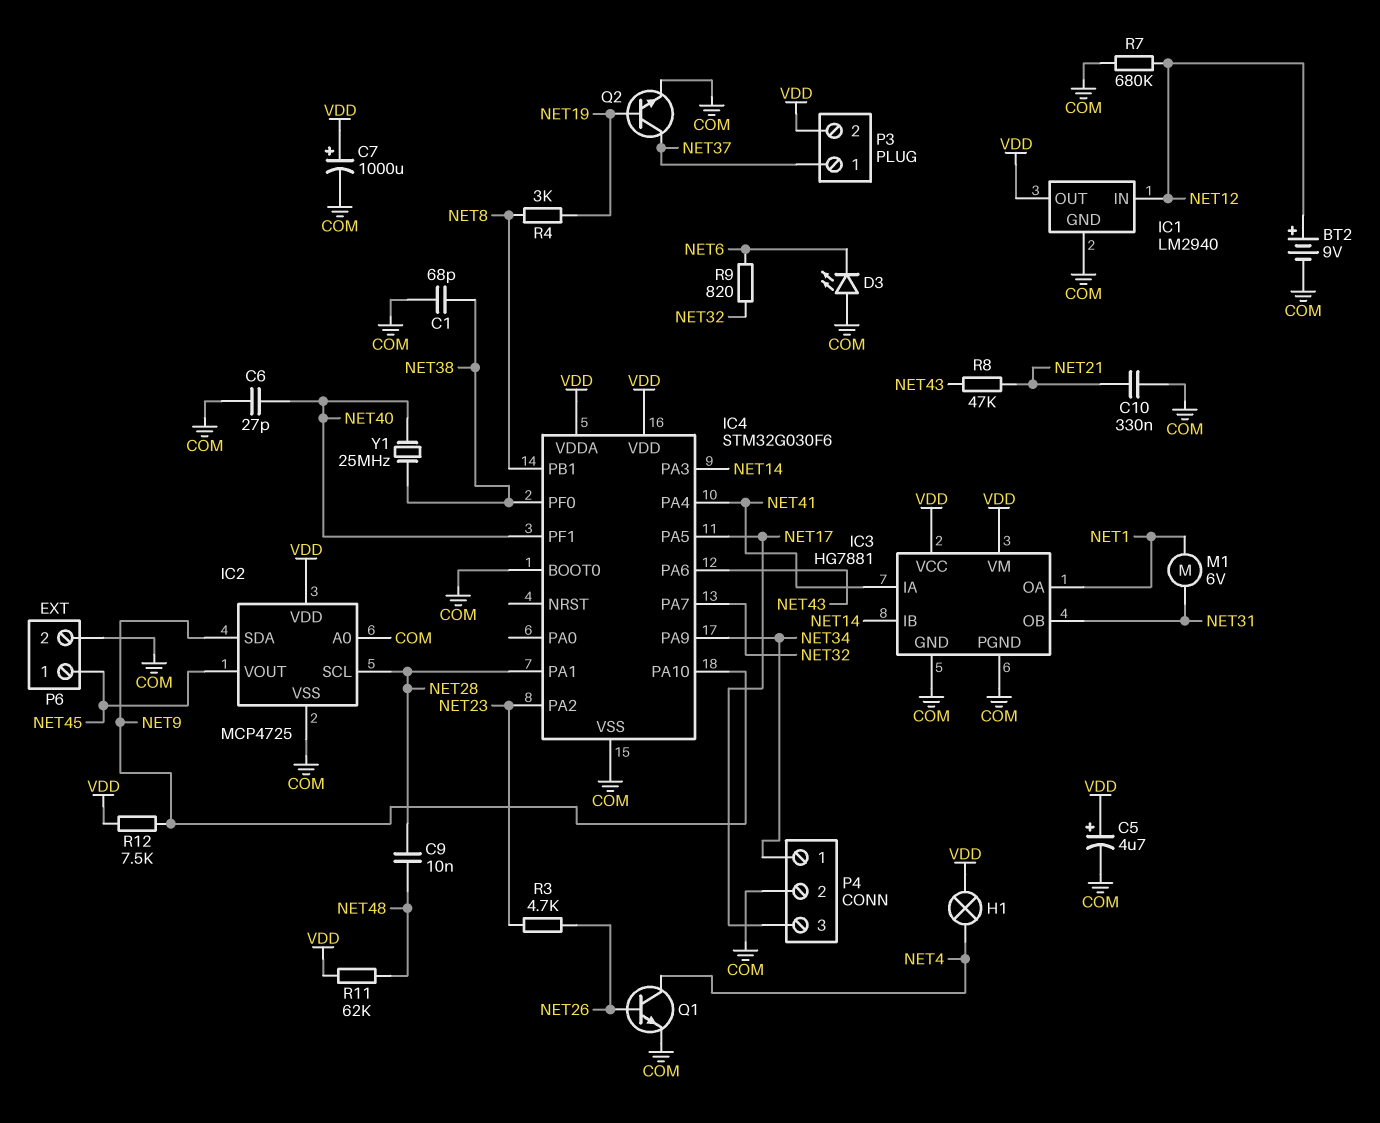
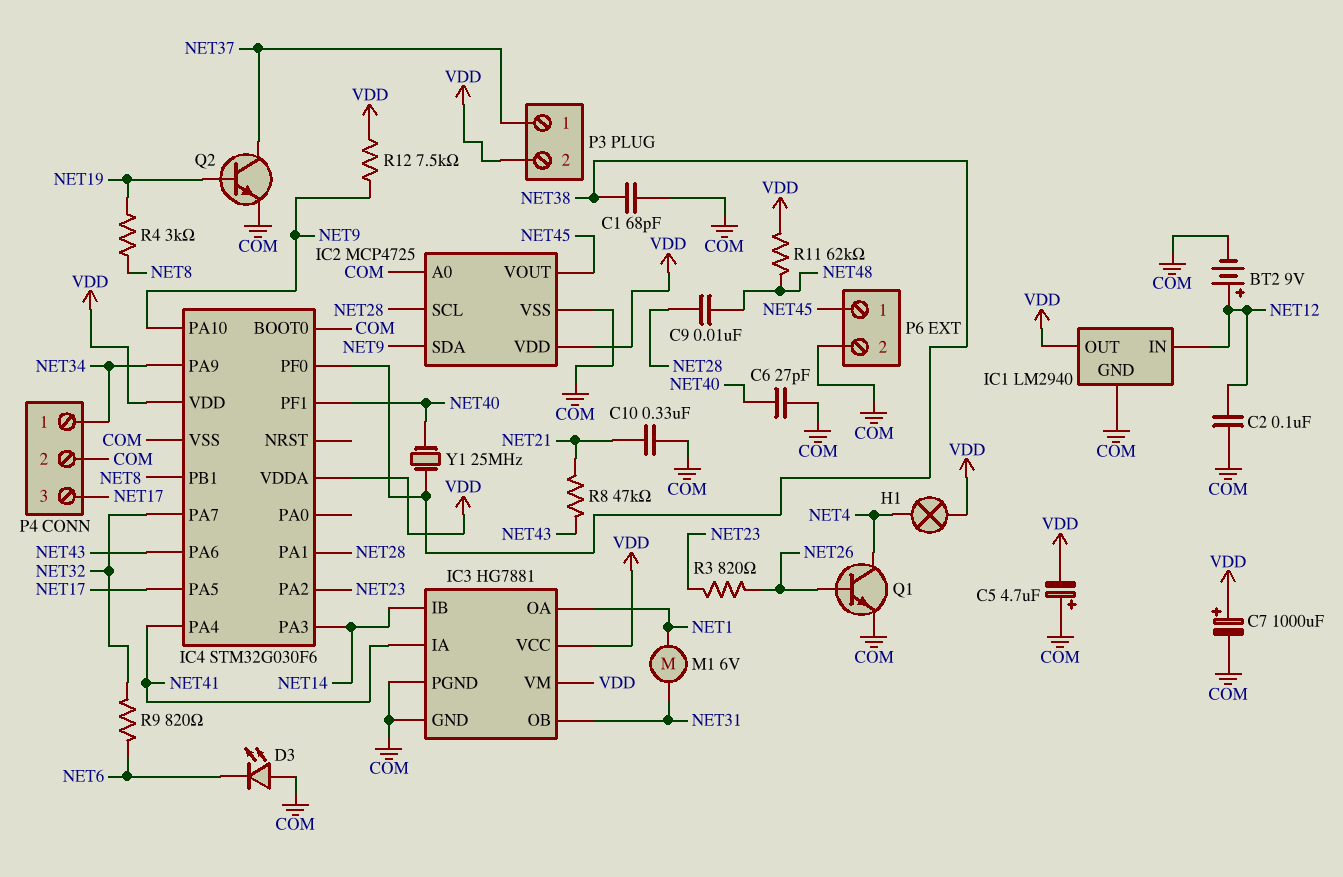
C2: none -> 100nF (COM, NET12)
C5: 4.7uF (plus VDD, minus COM) -> 4.7uF (plus COM, minus VDD)
R3: 4.7k (NET23, NET26) -> 820 (NET23, NET26)
R7: 680k (COM, NET12) -> none

